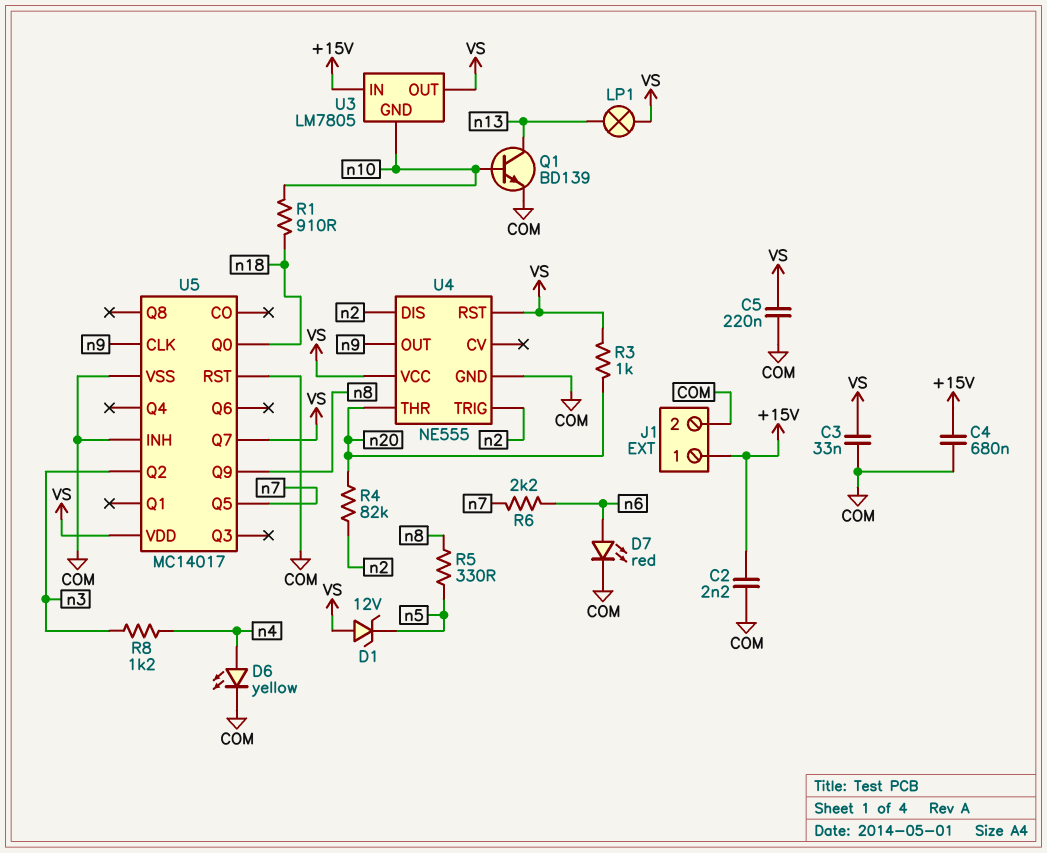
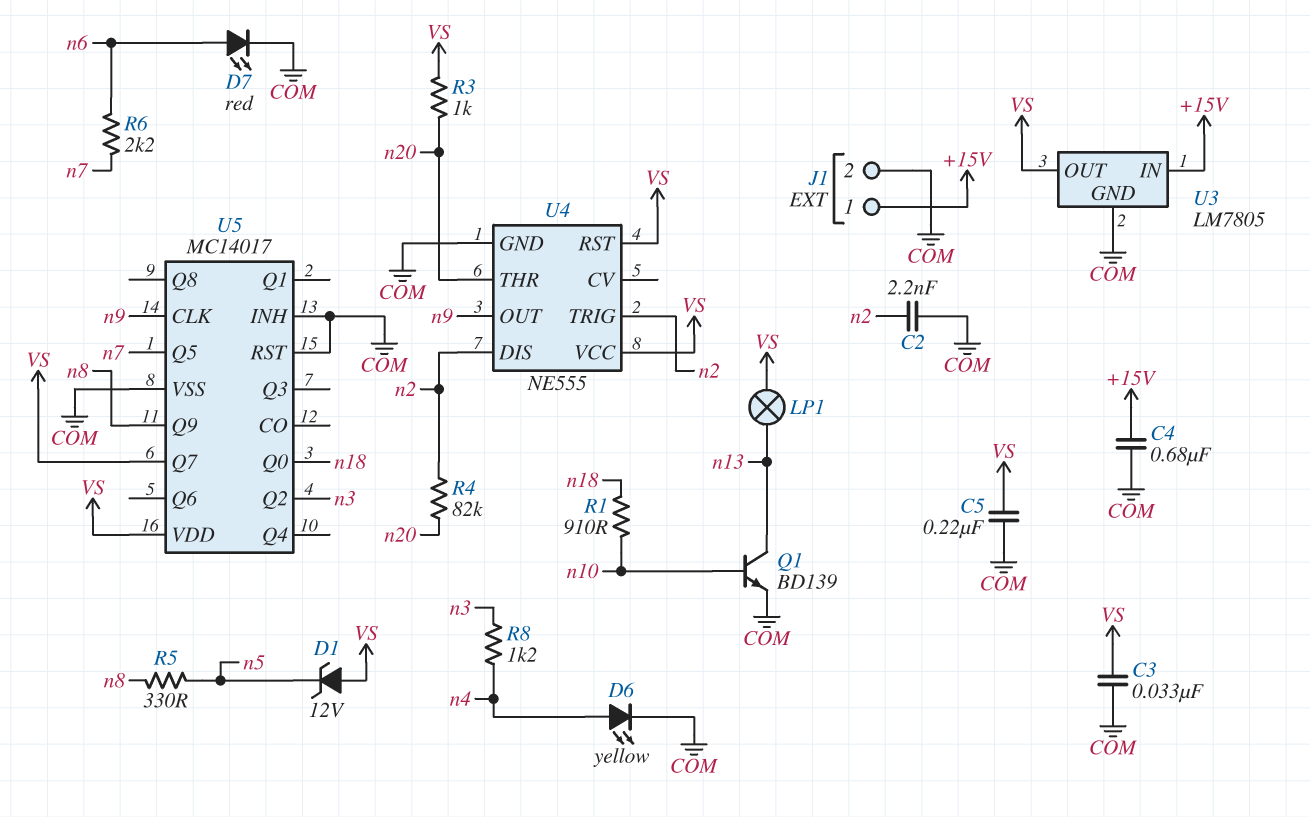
C2: 2.2nF (+15V, COM) -> 2.2nF (COM, n2)
U3 pin GND: n10 -> COM

